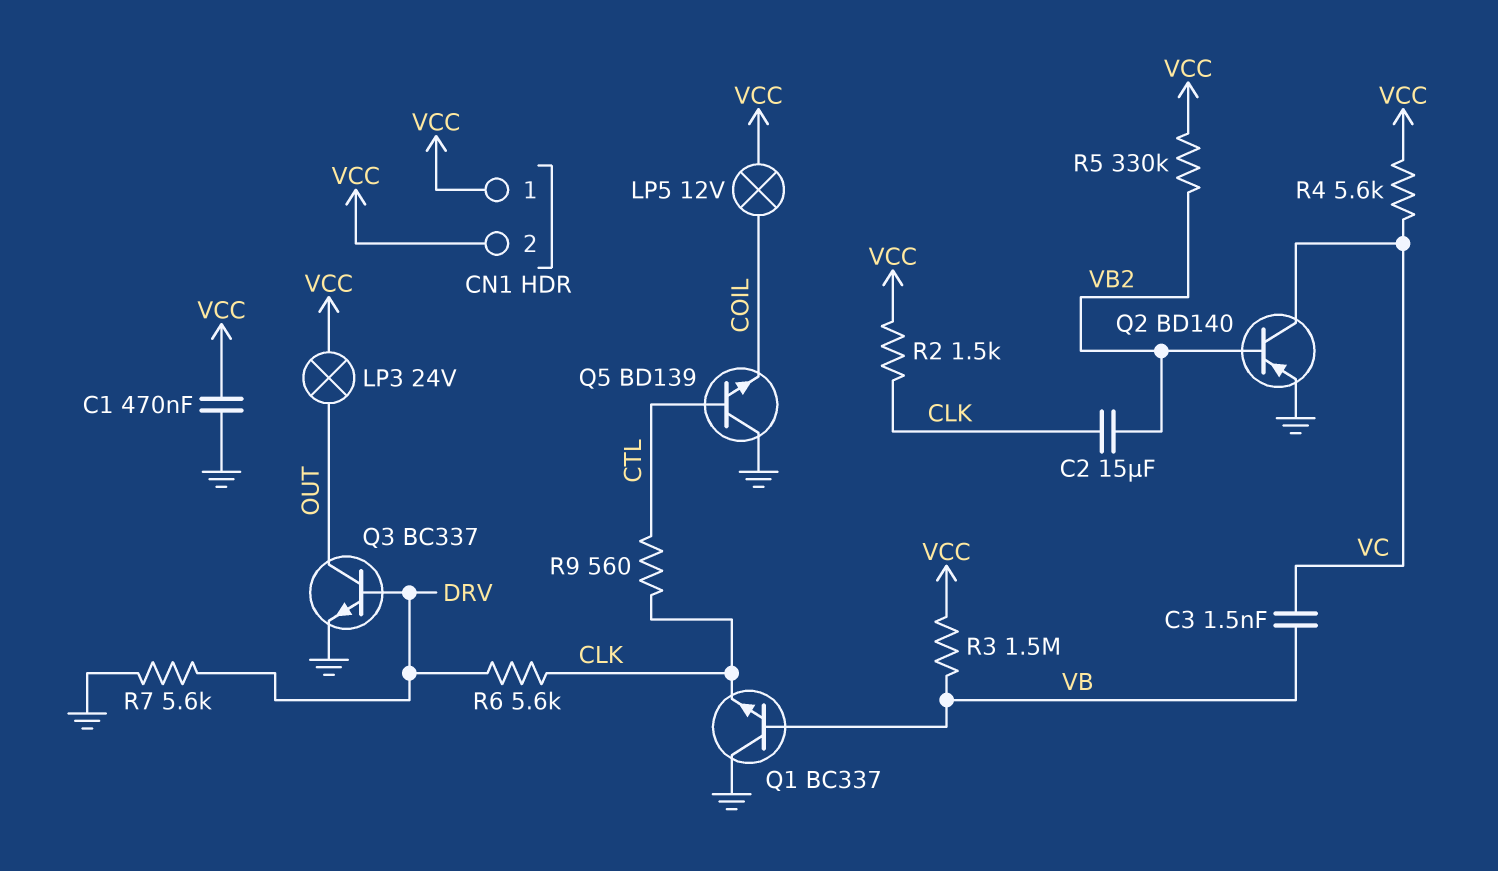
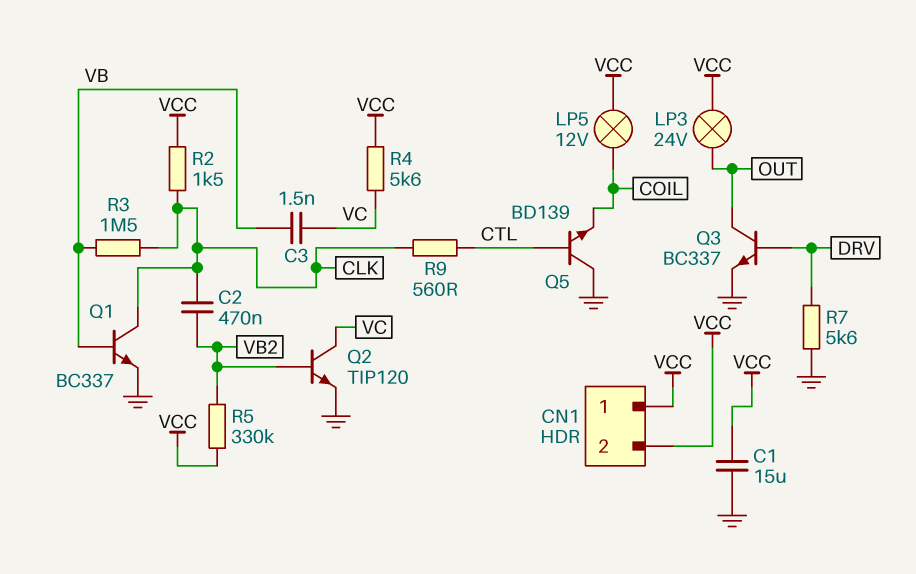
C1: 470nF (GND, VCC) -> 15uF (GND, VCC)
C2: 15uF (CLK, VB2) -> 470nF (CLK, VB2)
Q1: NPN BC337 (B VB, C GND, E CLK) -> NPN BC337 (B VB, C CLK, E GND)
Q2: PNP BD140 (B VB2, C VC, E GND) -> NPN TIP120 (B VB2, C VC, E GND)
R3: 1.5M (VB, VCC) -> 1.5M (CLK, VB)
R6: 5.6k (CLK, DRV) -> none

